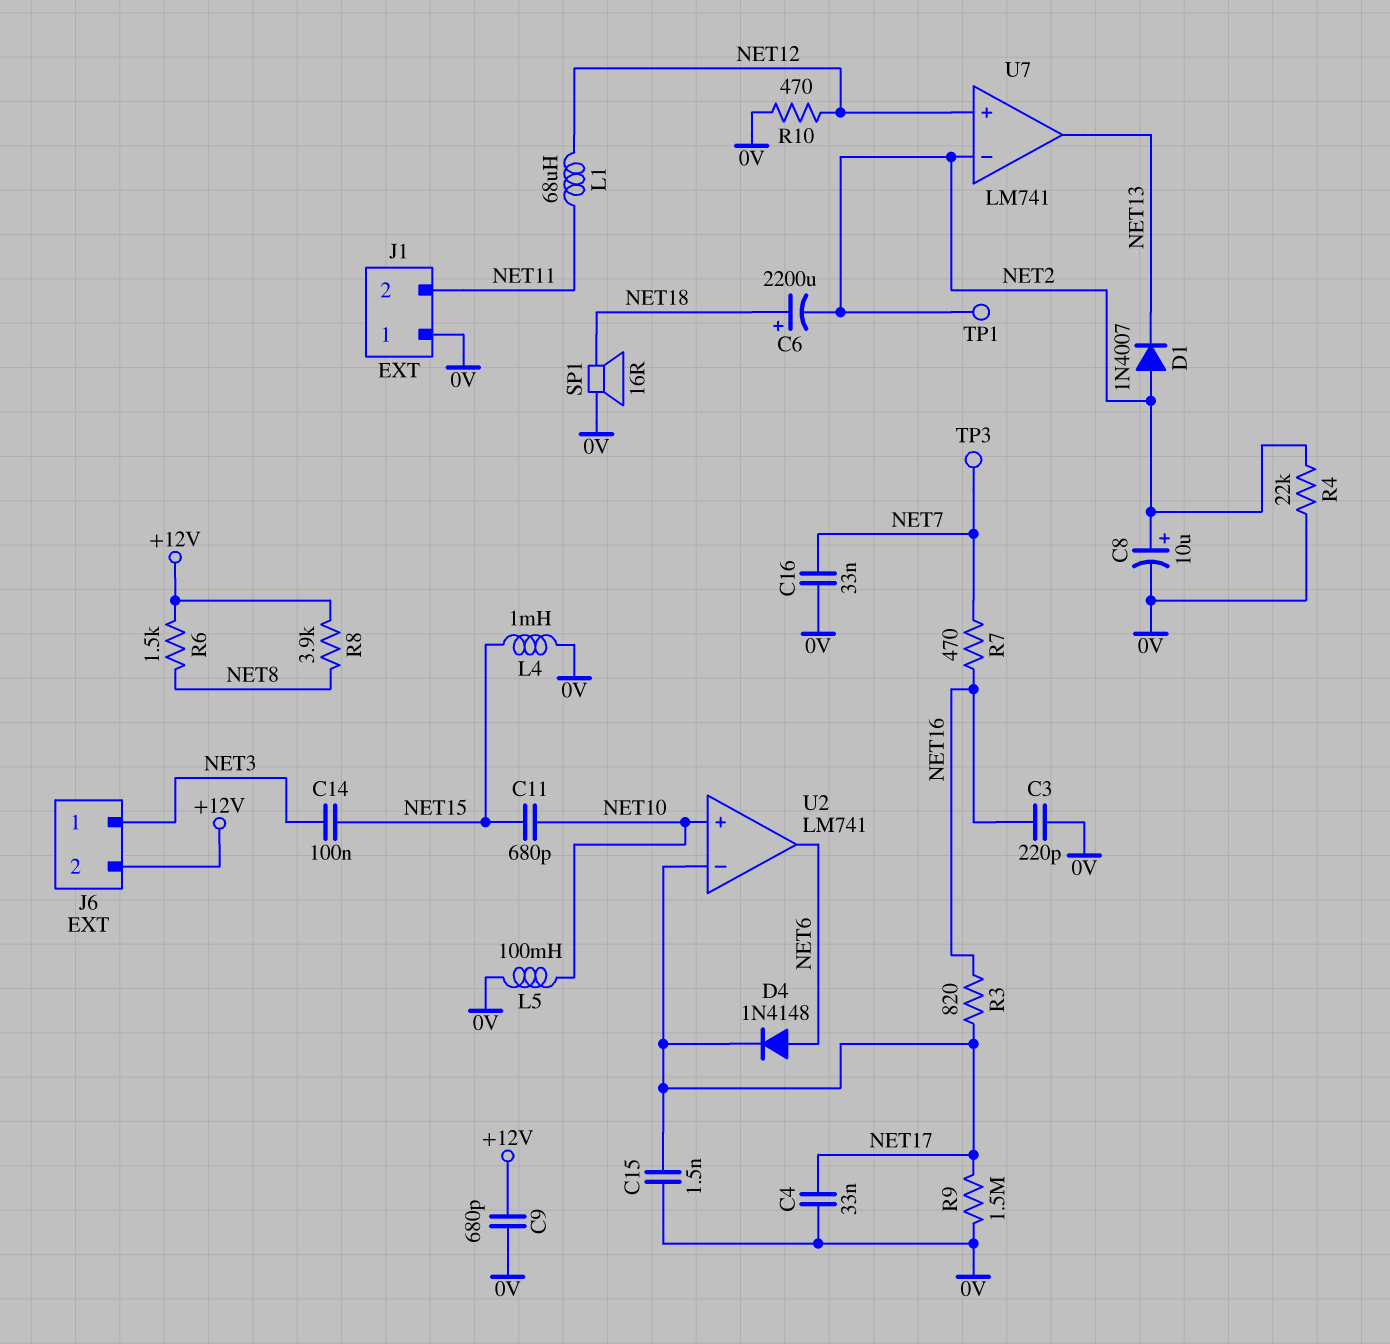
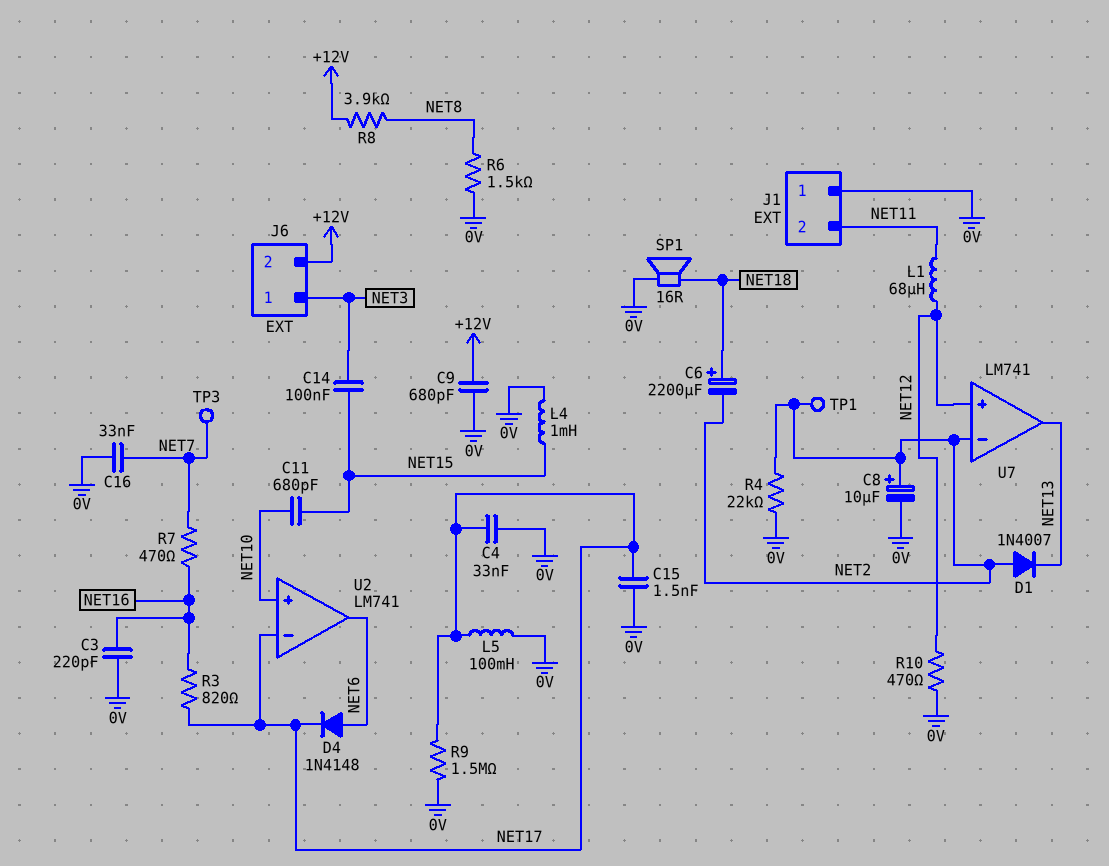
L5: 100mH (0V, NET10) -> 100mH (0V, NET17)
R6: 1.5k (+12V, NET8) -> 1.5k (0V, NET8)

